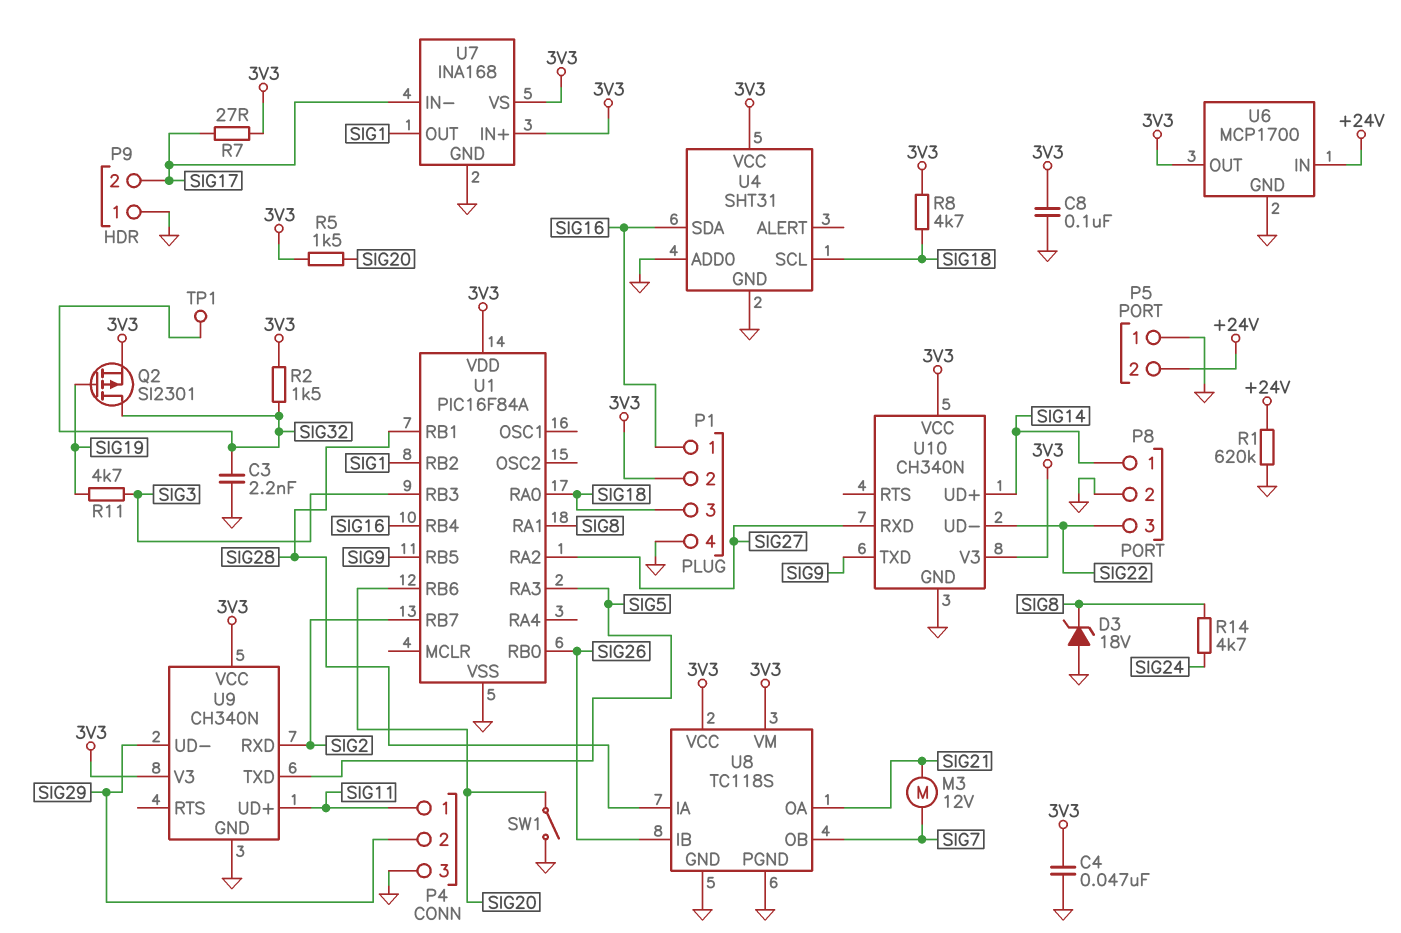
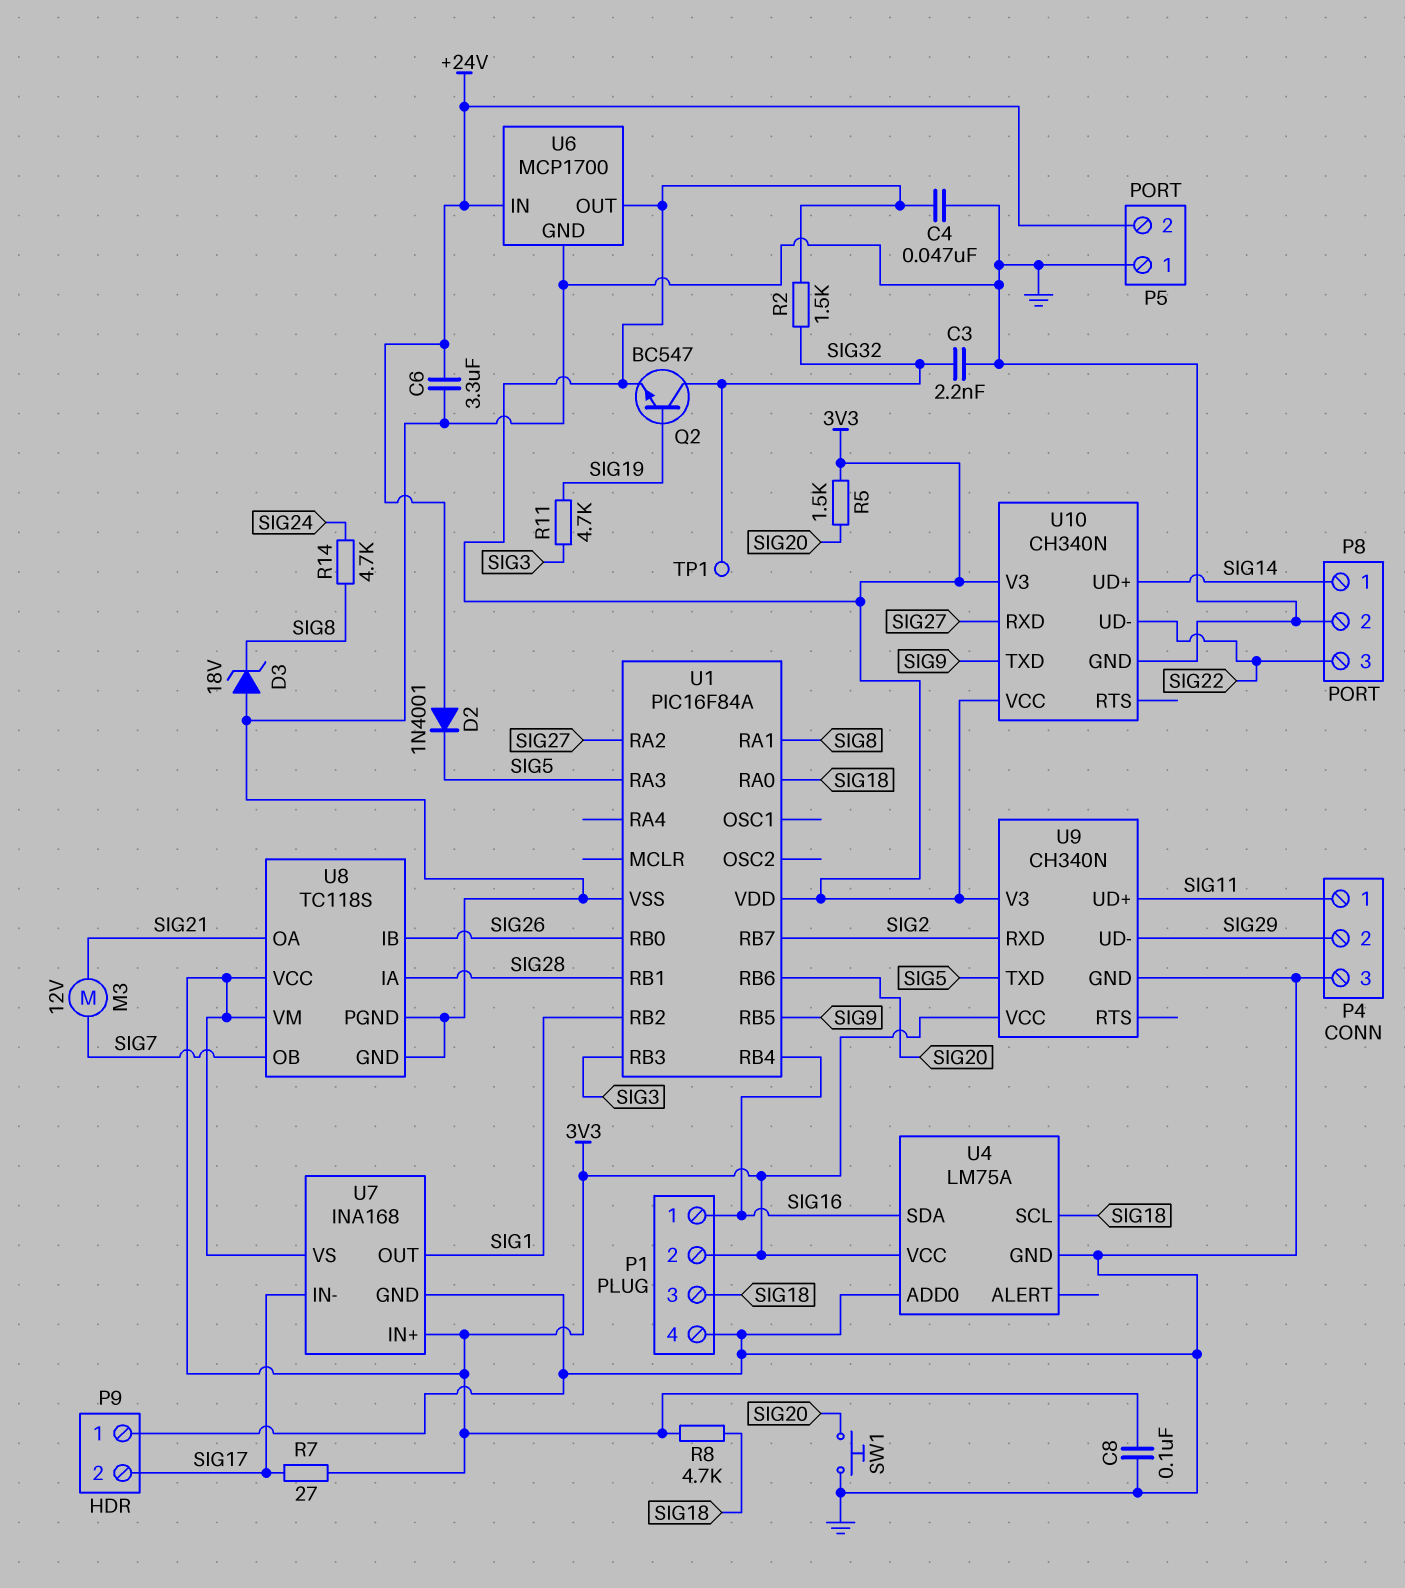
C6: none -> 3.3uF (+24V, GND)
D2: none -> diode 1N4001 (A +24V, K SIG5)
Q2: PMOS SI2301 (G SIG19, D SIG32, S 3V3) -> NPN BC547 (B SIG19, C SIG32, E 3V3)
R1: 620k (+24V, GND) -> none
SW1: switch (GND, SIG20) -> button (GND, SIG20)
U4: SHT31 -> LM75A

